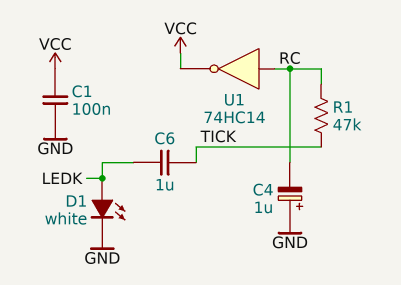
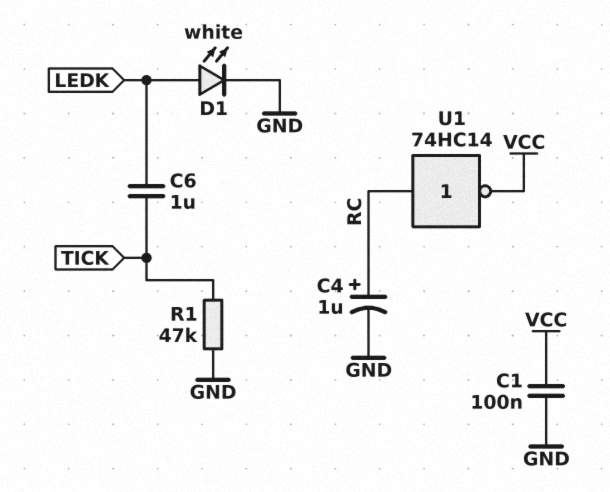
C4: 1uF (plus GND, minus RC) -> 1uF (plus RC, minus GND)
R1: 47k (RC, TICK) -> 47k (GND, TICK)

